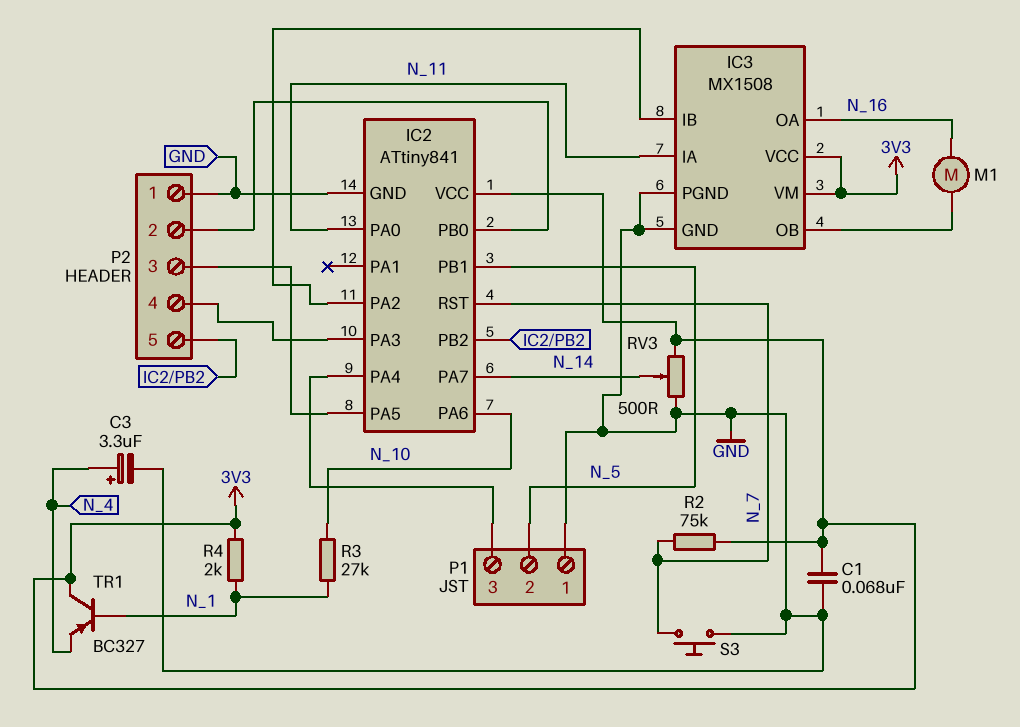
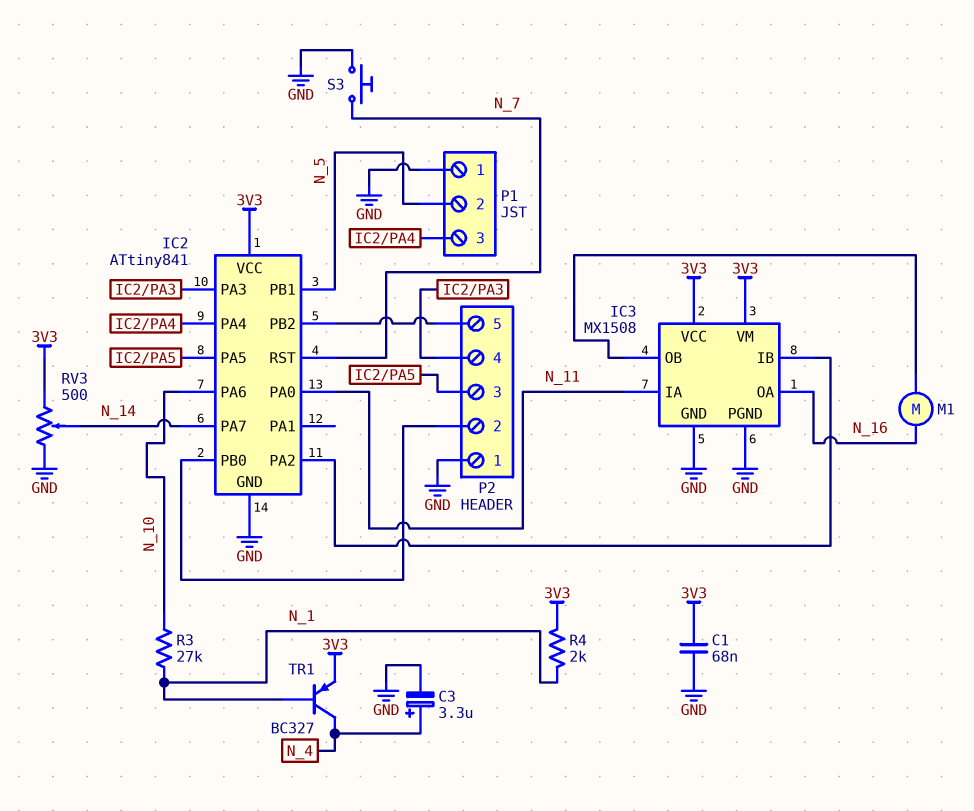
R2: 75k (3V3, N_7) -> none
TR1: PNP BC327 (B N_1, C 3V3, E N_4) -> PNP BC327 (B N_1, C N_4, E 3V3)

